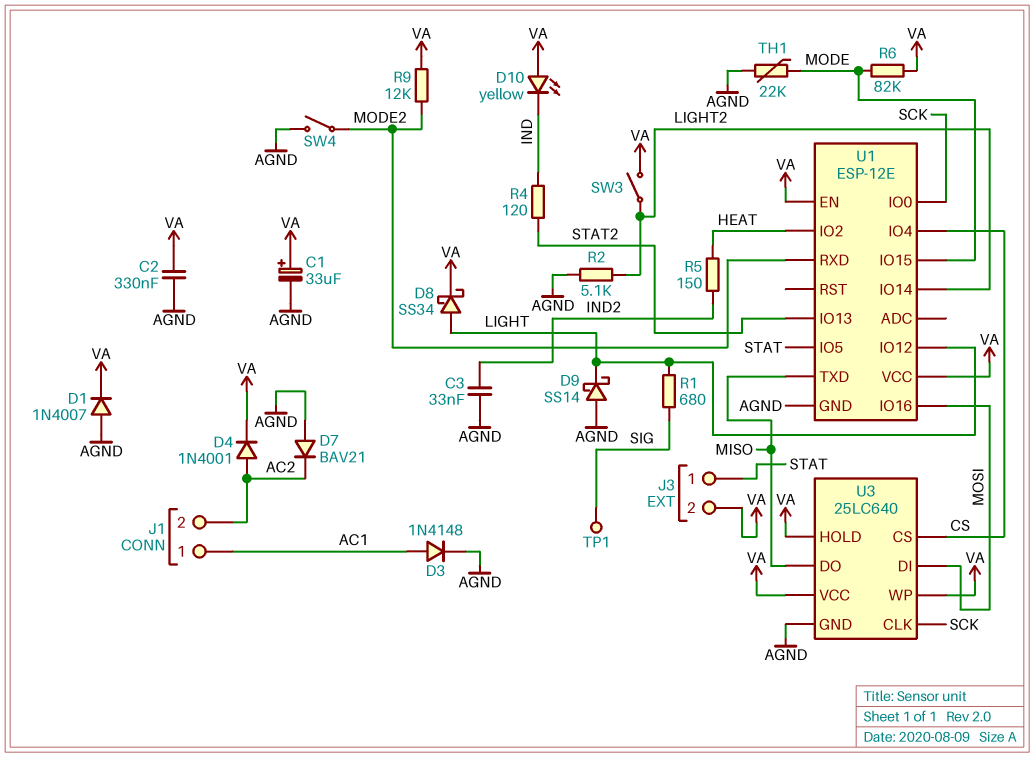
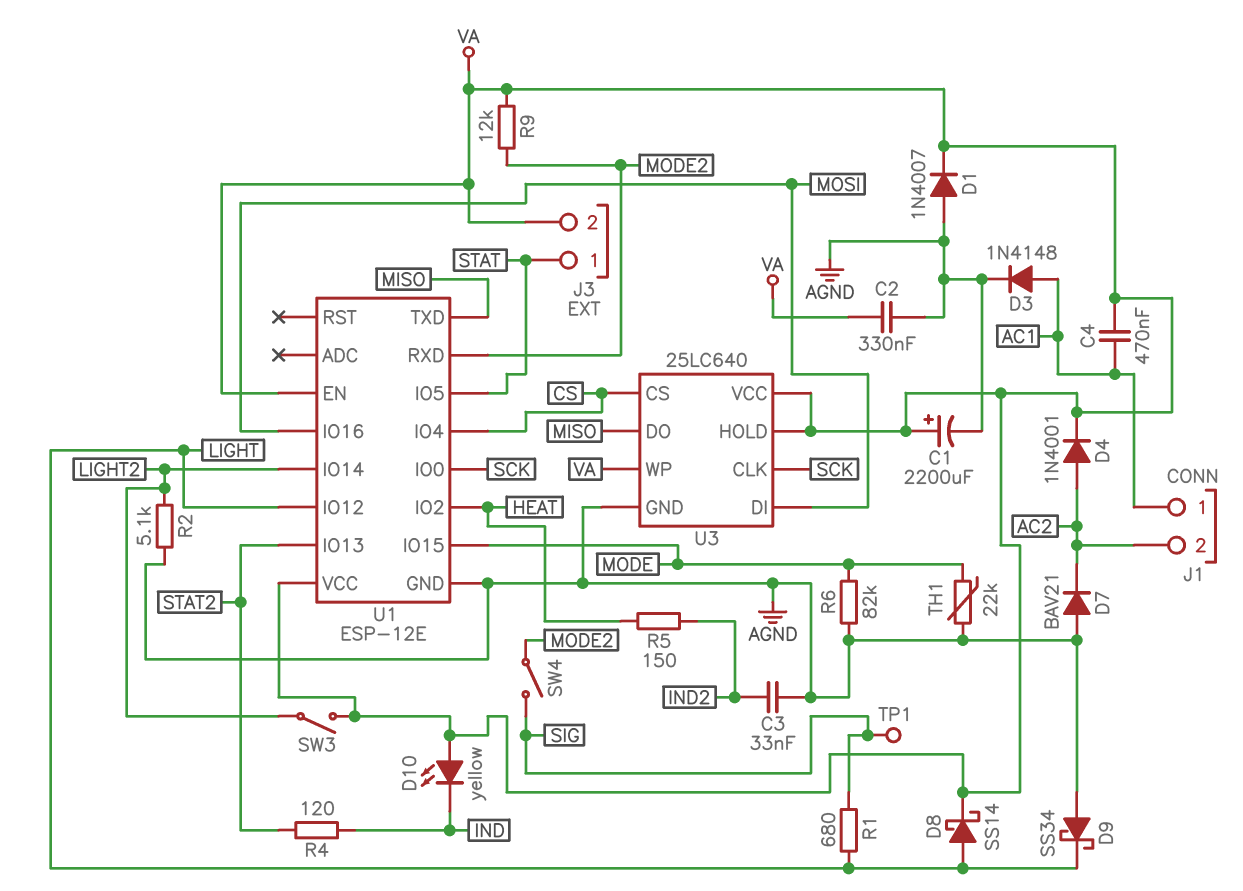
C1: 33uF (plus VA, minus AGND) -> 2200uF (plus VA, minus AGND)
C4: none -> 470nF (AC1, VA)
D8: schottky SS34 (A LIGHT, K VA) -> schottky SS14 (A LIGHT, K VA)
D9: schottky SS14 (A AGND, K LIGHT) -> schottky SS34 (A AGND, K LIGHT)
R6: 82k (MODE, VA) -> 82k (AGND, MODE)
SW4: switch (AGND, MODE2) -> switch (MODE2, SIG)

